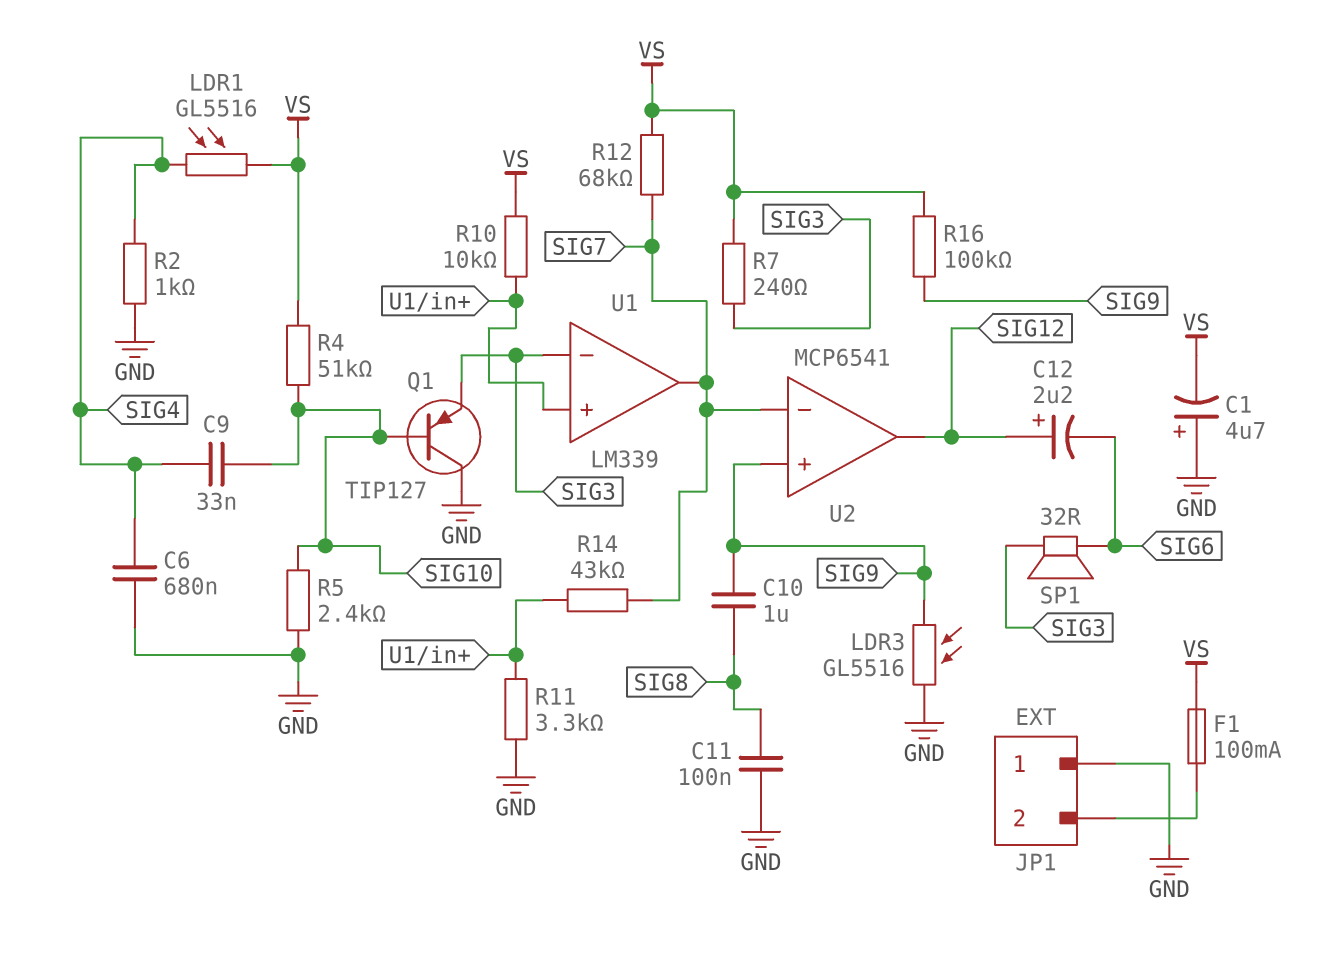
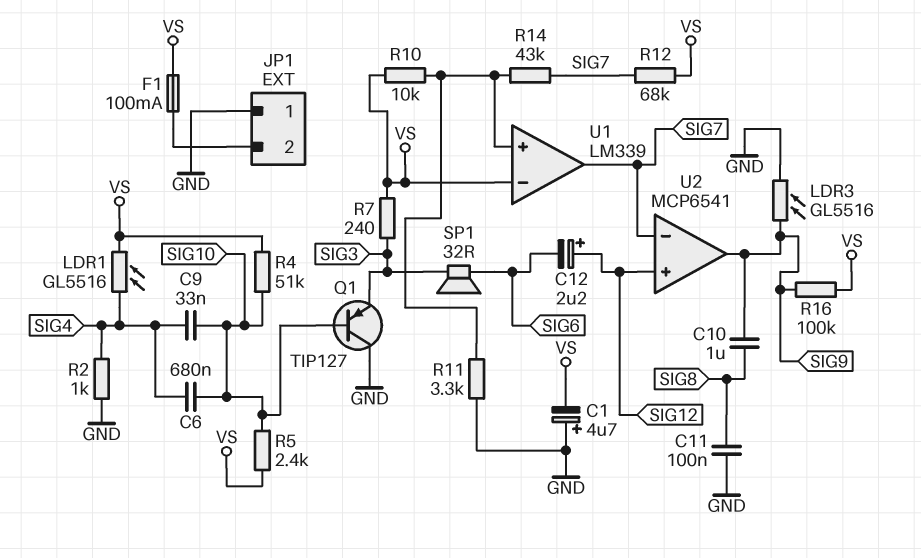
C6: 680nF (GND, SIG4) -> 680nF (SIG4, SIG10)
R5: 2.4k (GND, SIG10) -> 2.4k (SIG10, VS)
U1 pin in-: SIG3 -> VS
U2 pin in+: SIG9 -> SIG12
U2 pin out: SIG12 -> SIG9

